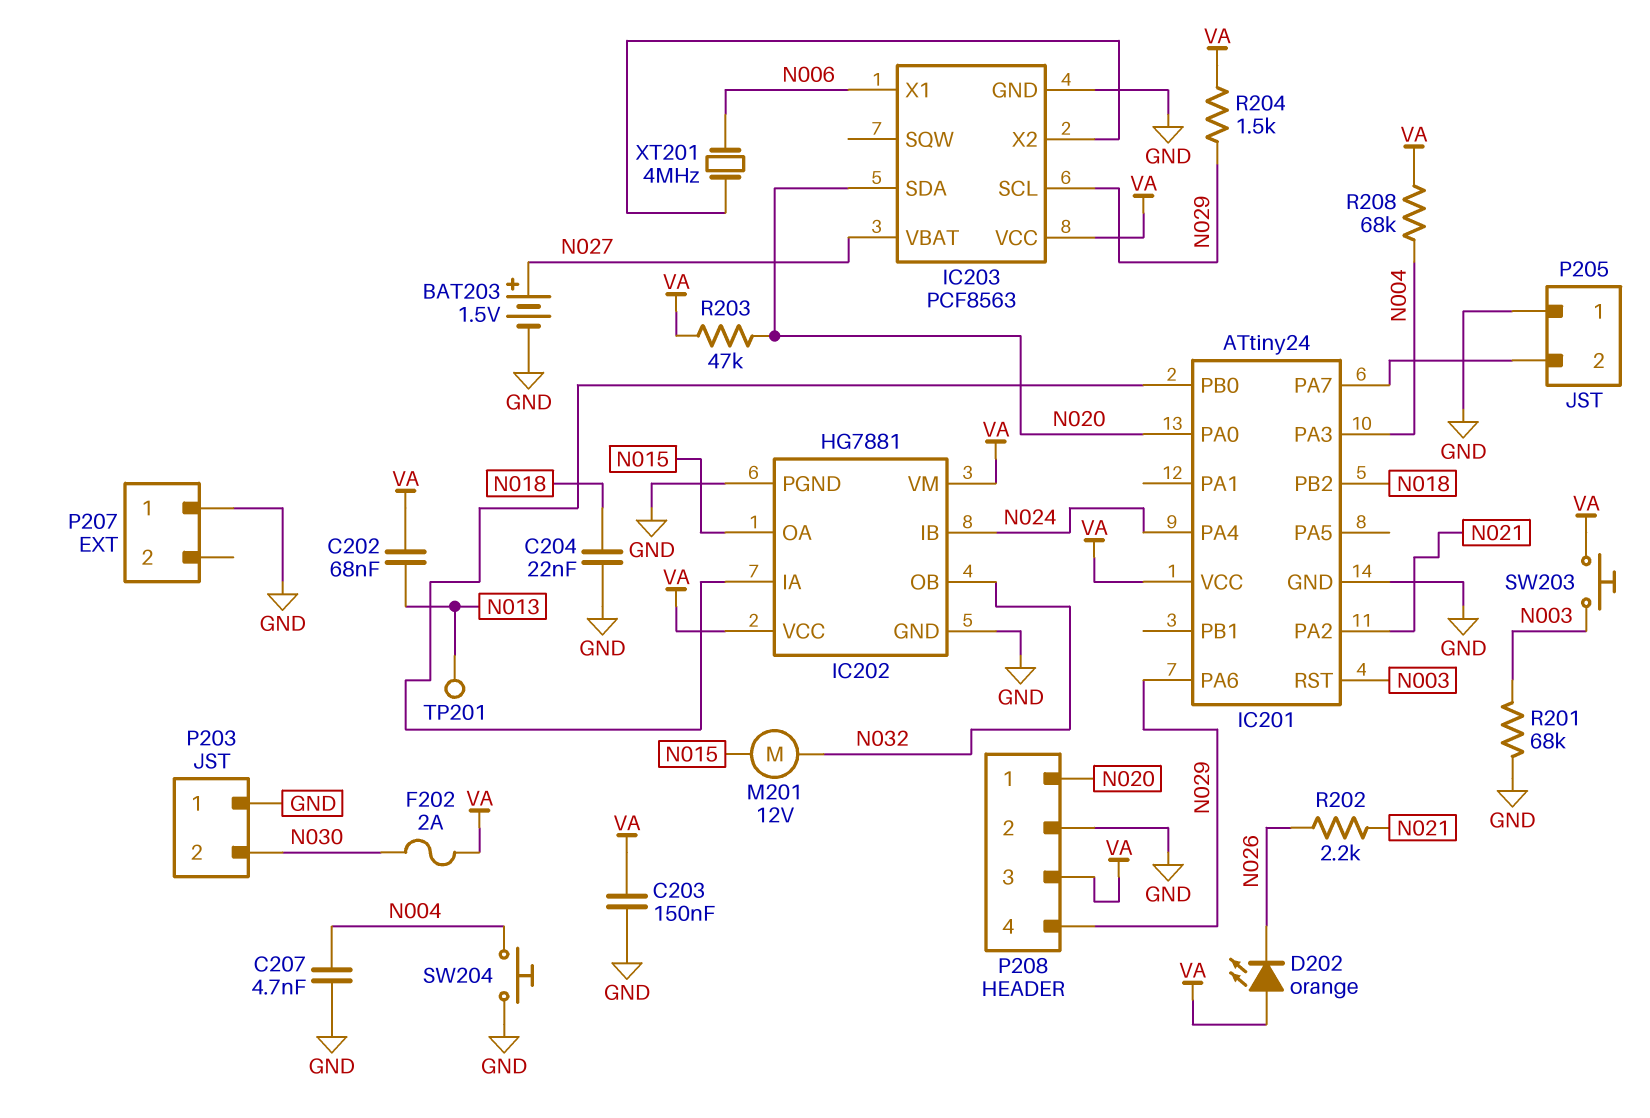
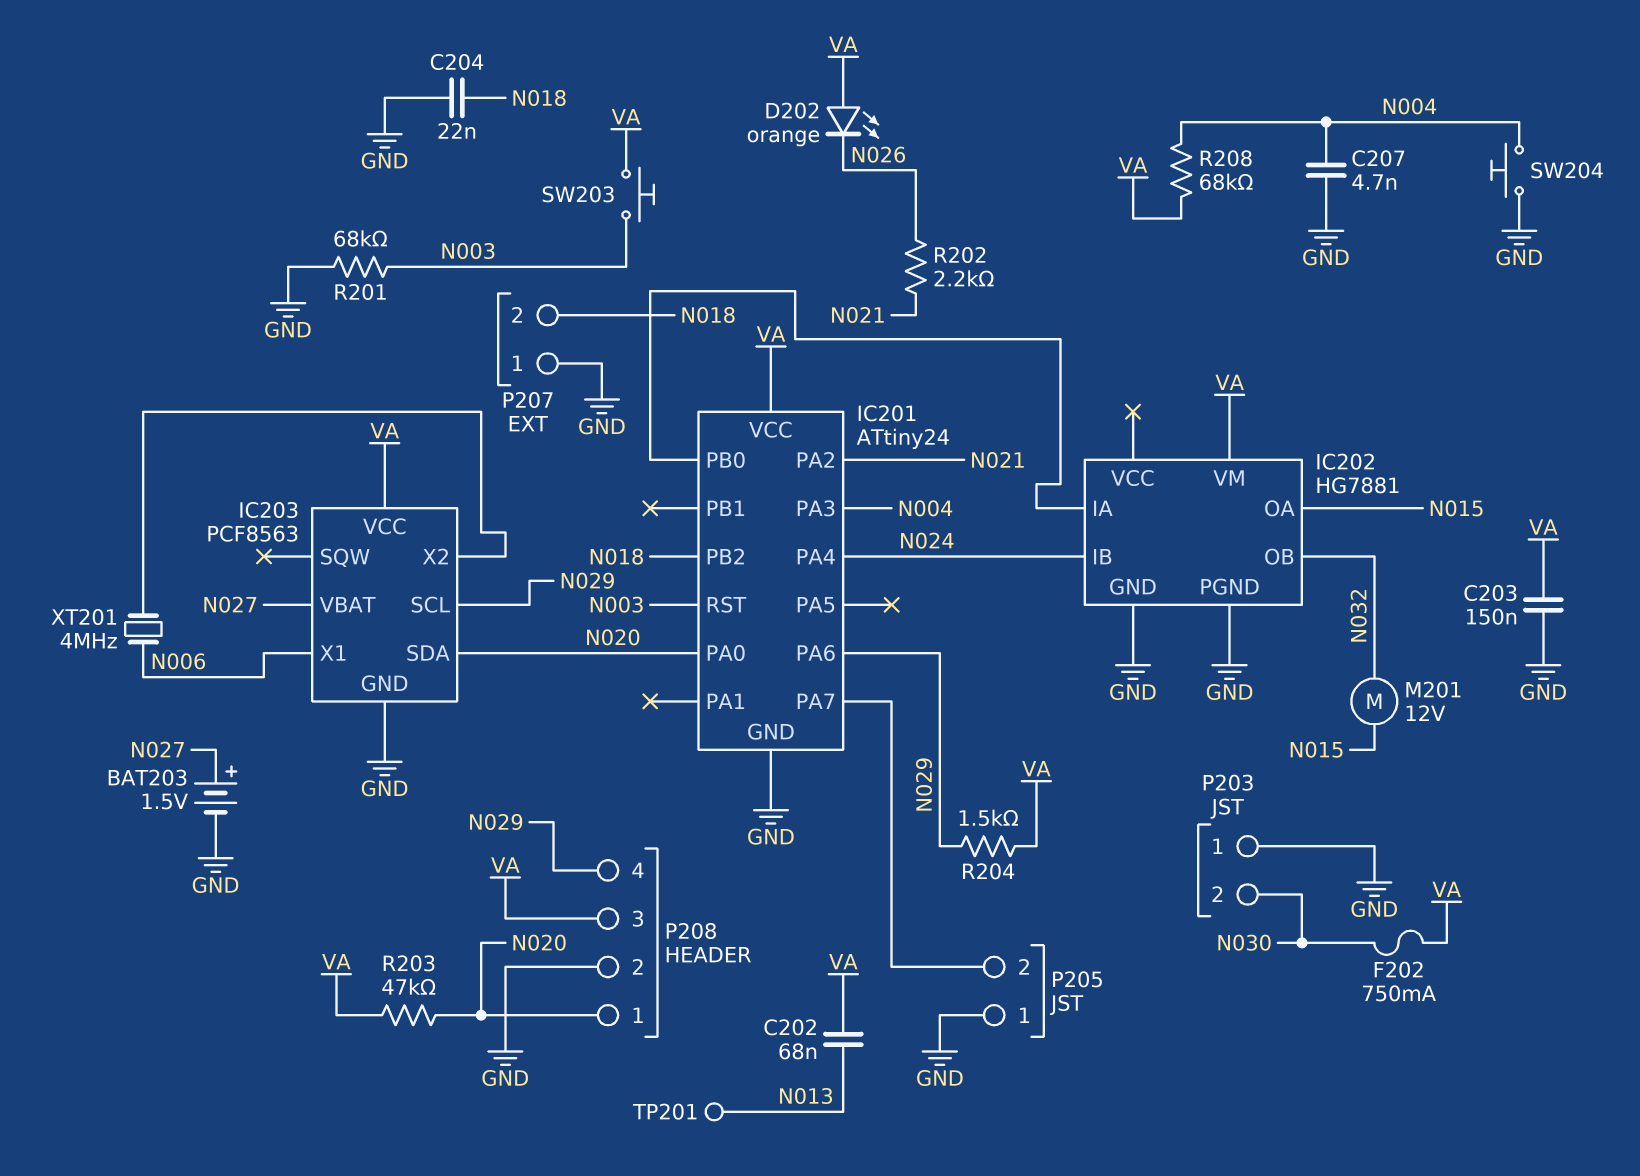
F202: 2A (N030, VA) -> 750mA (N030, VA)
IC202 pin VCC: VA -> none
P207 pin 2: none -> N018

